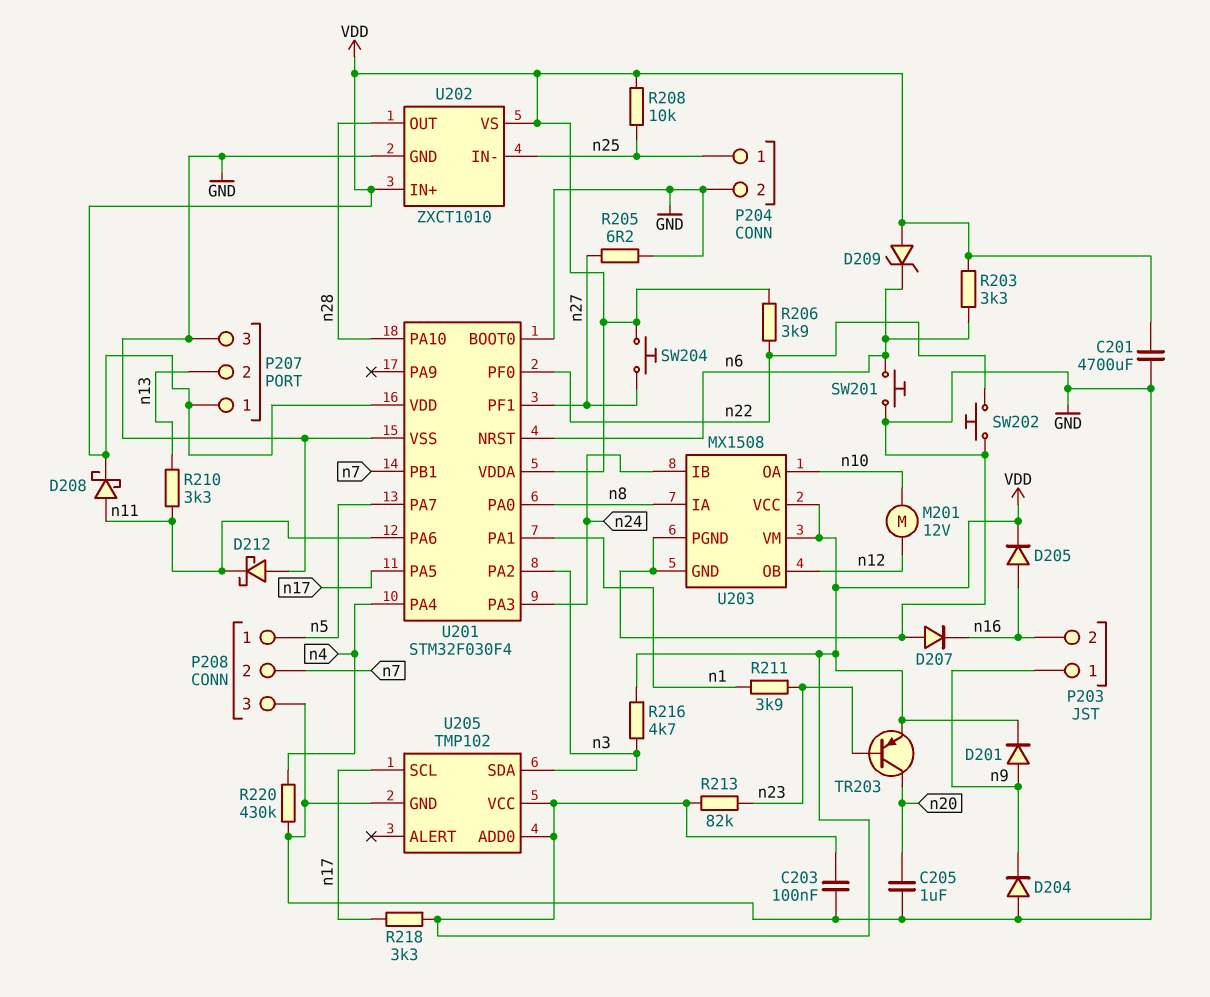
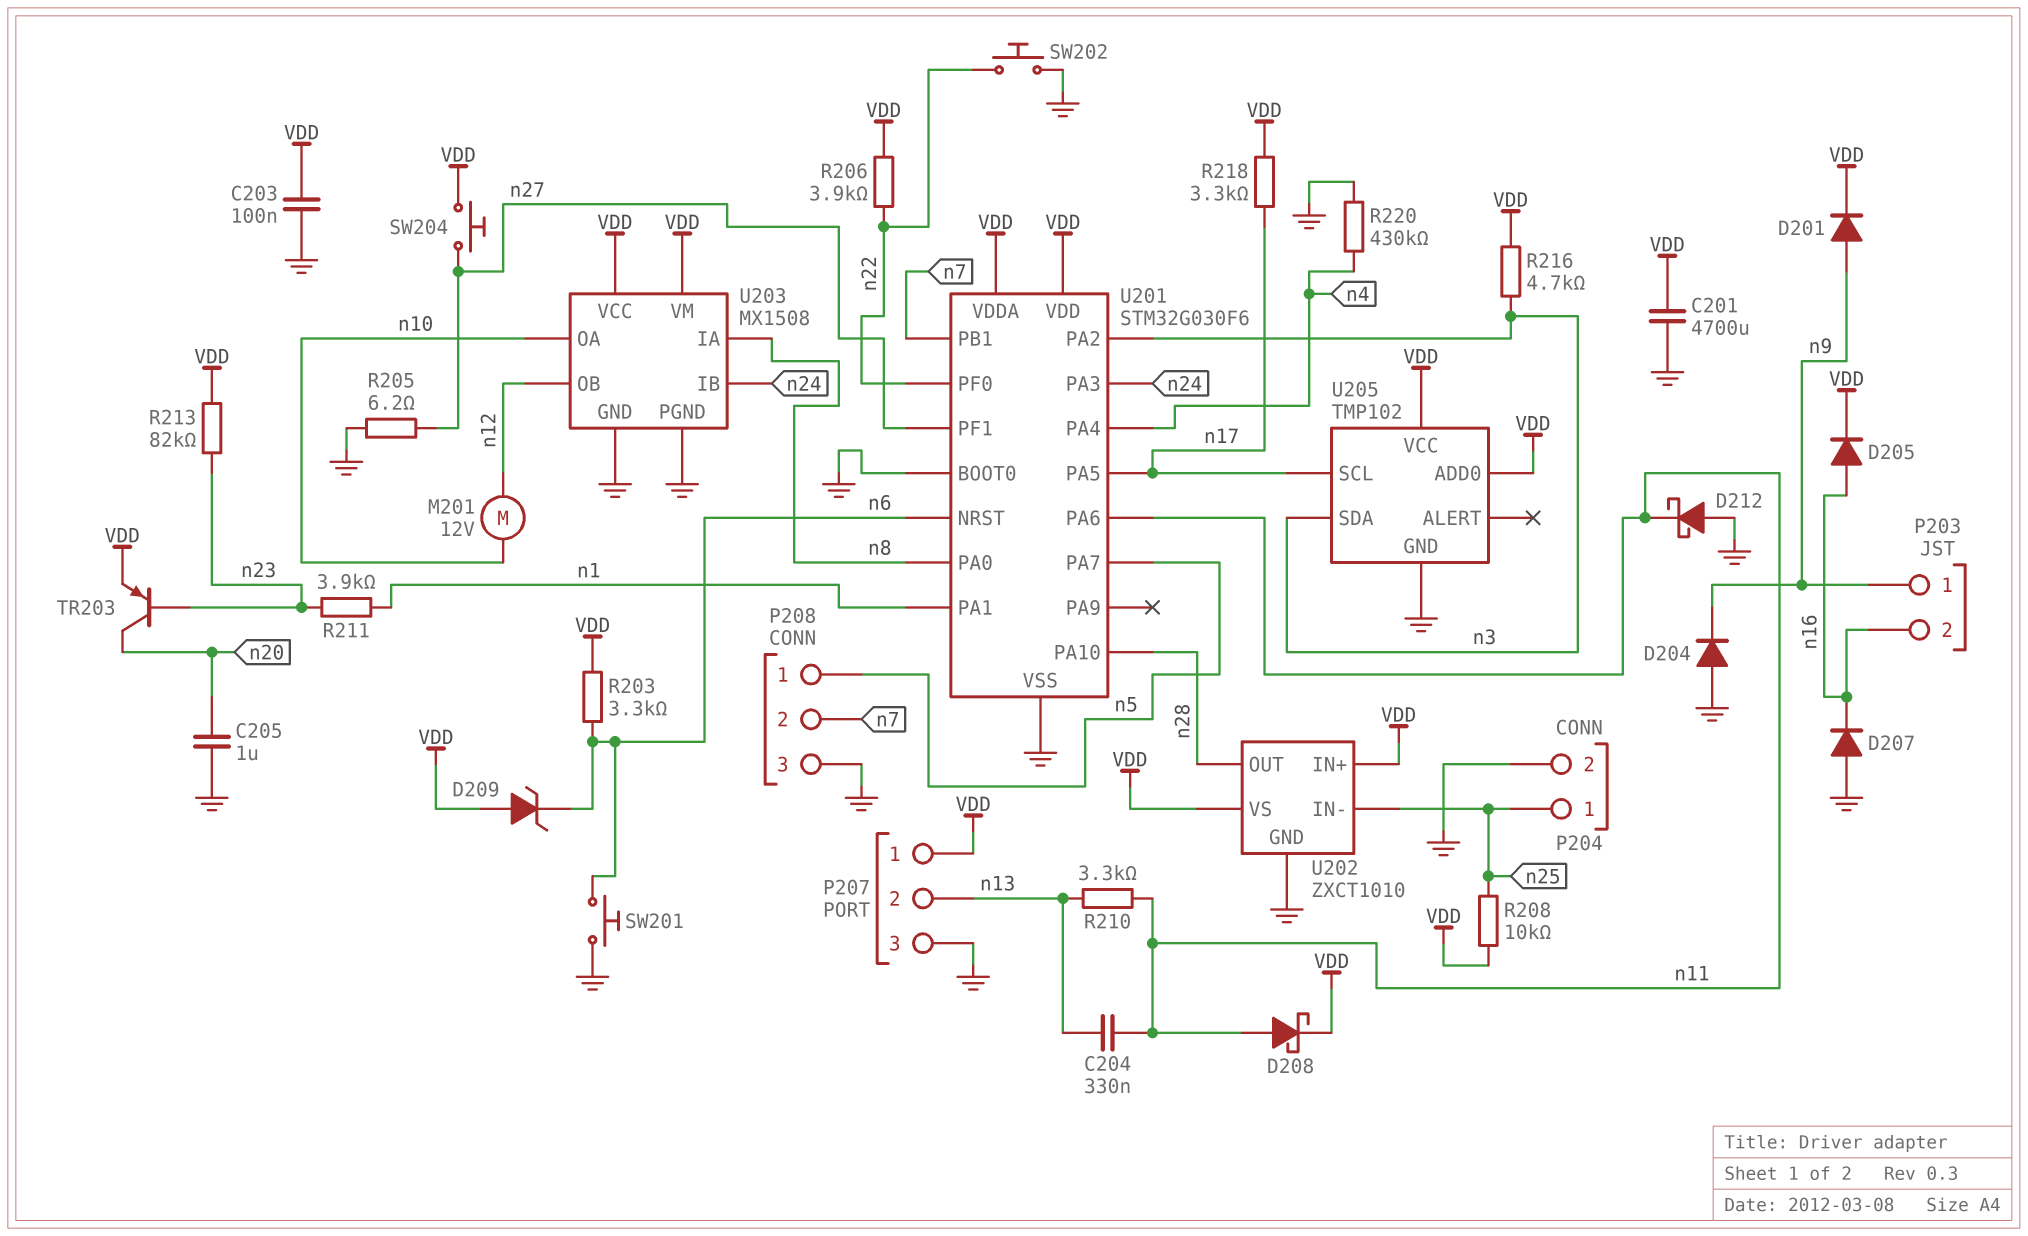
C204: none -> 330nF (n11, n13)
U201: STM32F030F4 -> STM32G030F6

